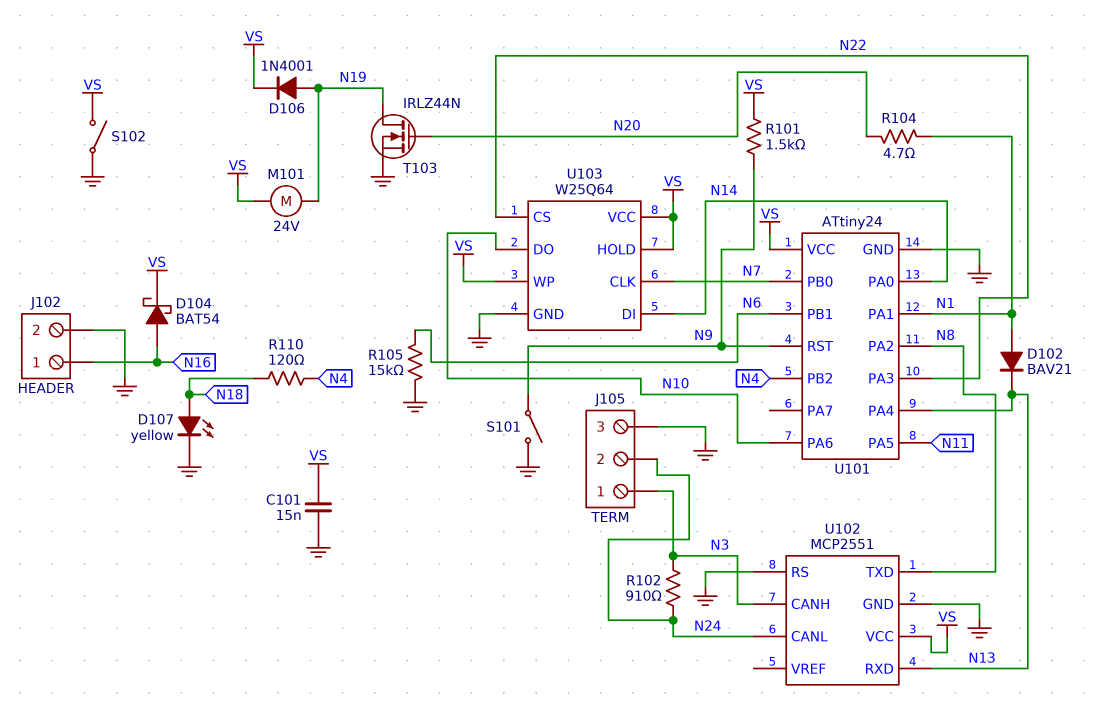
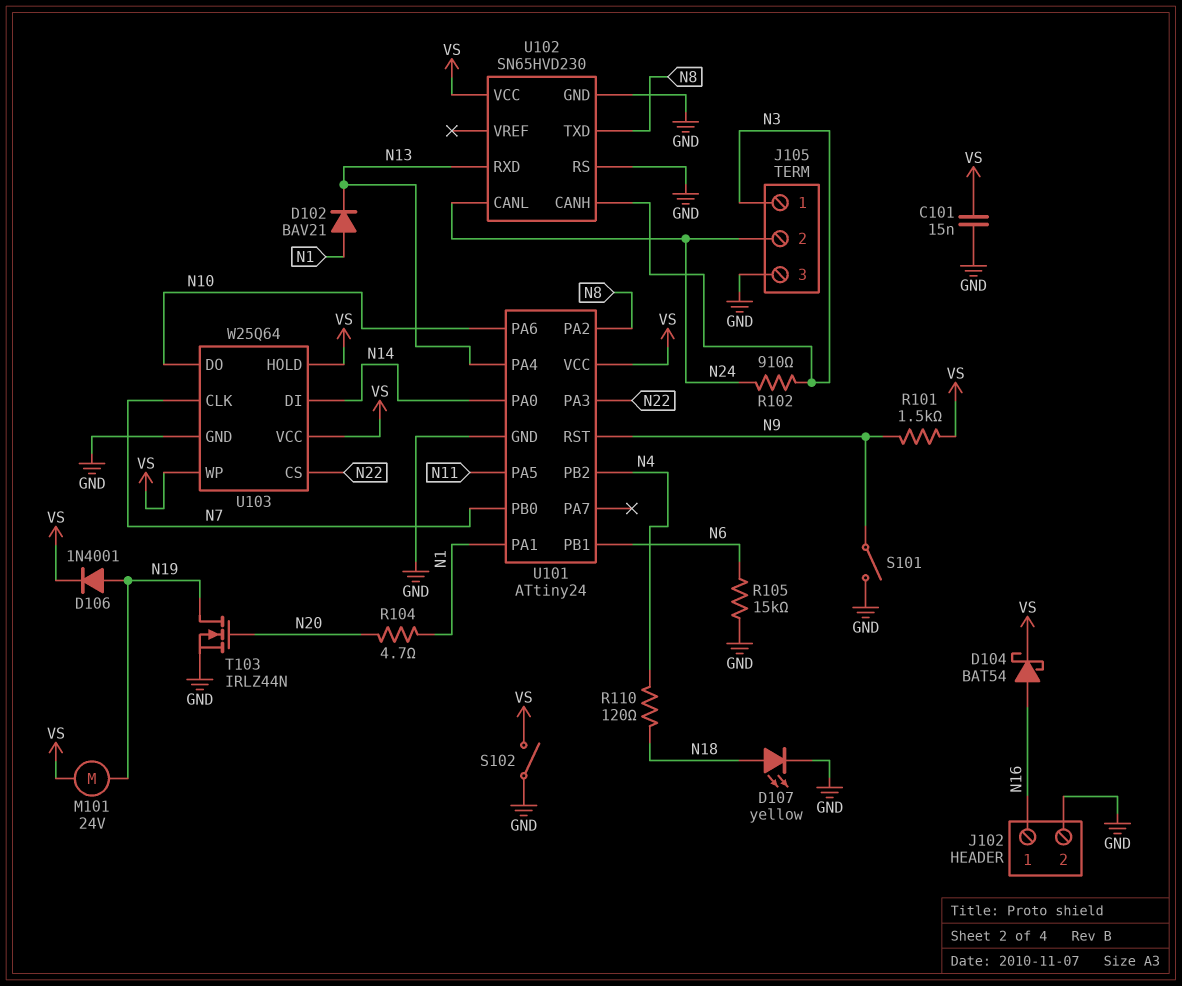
U102: MCP2551 -> SN65HVD230

